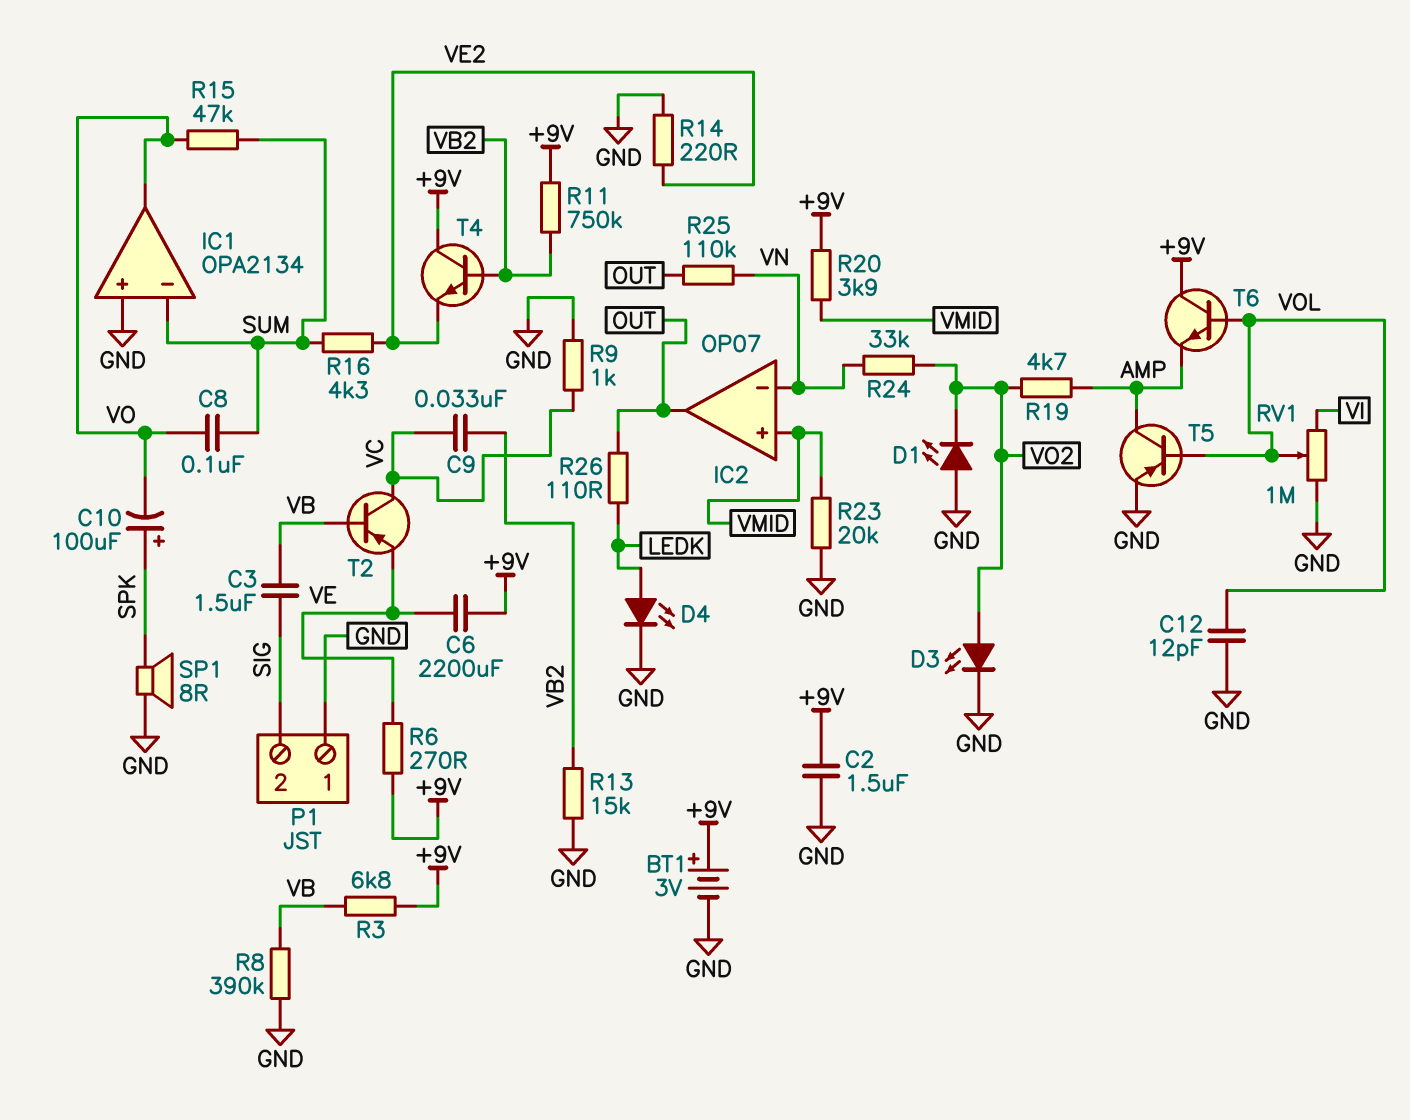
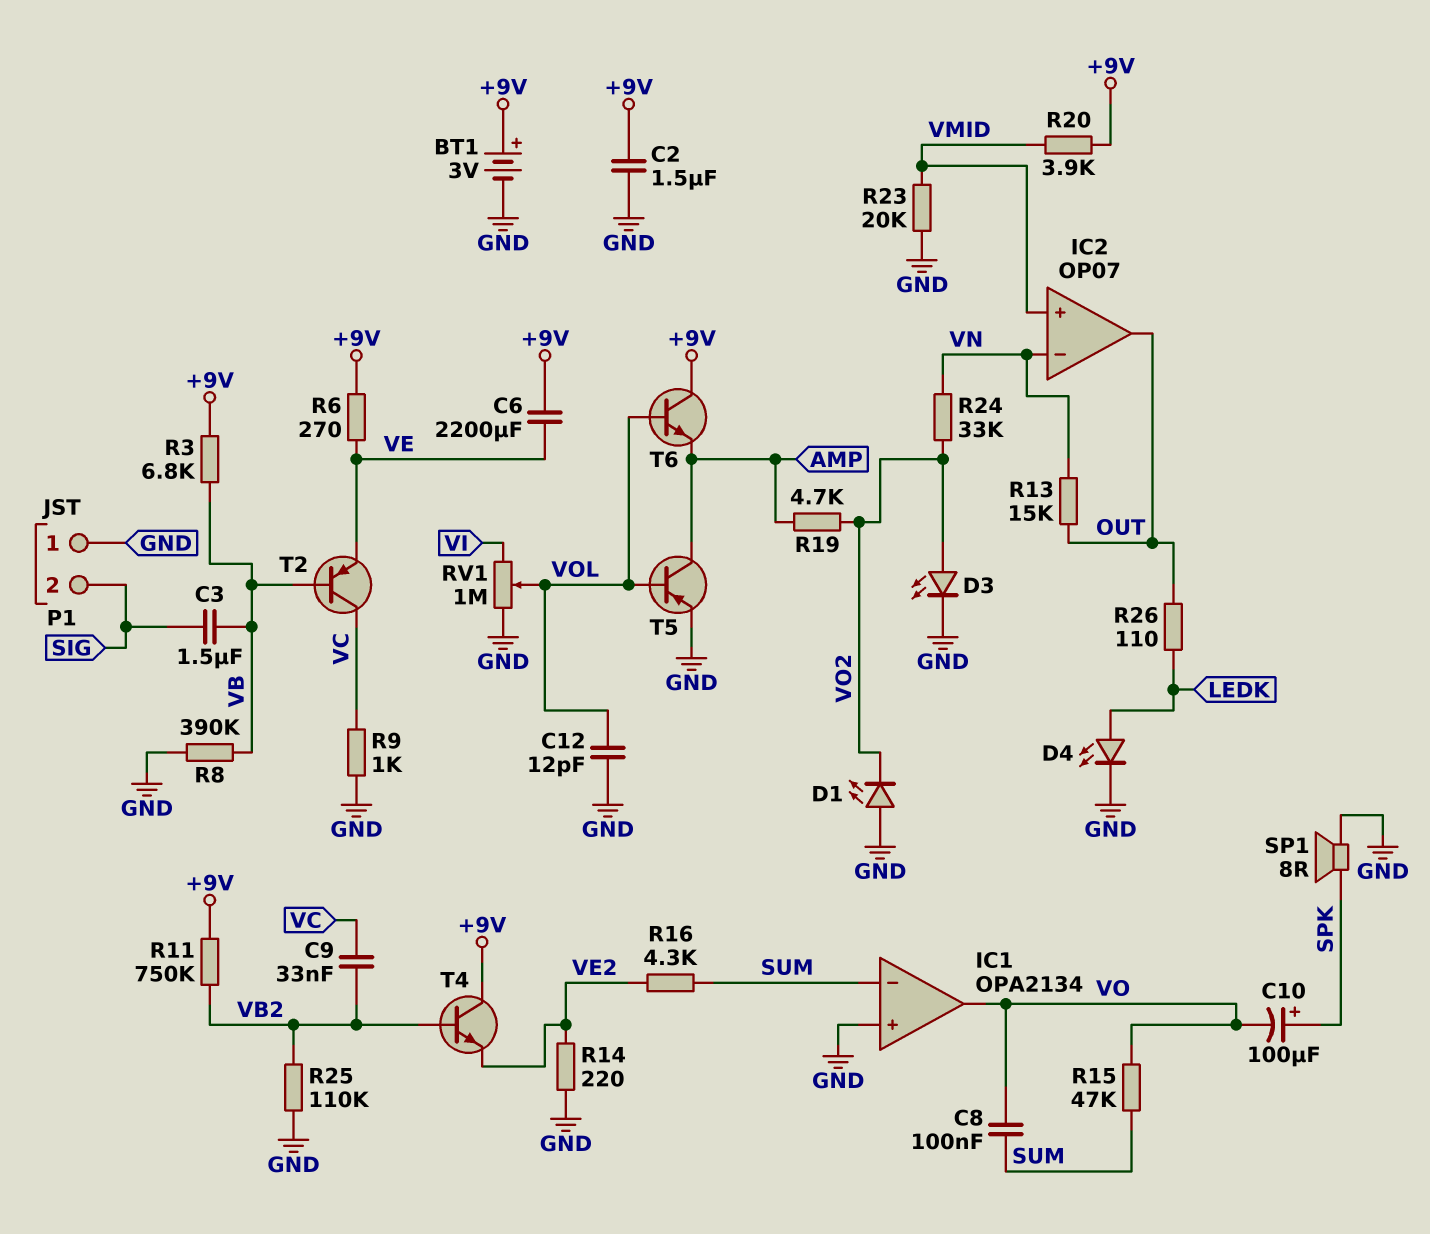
R13: 15k (GND, VB2) -> 15k (OUT, VN)
R25: 110k (OUT, VN) -> 110k (GND, VB2)

